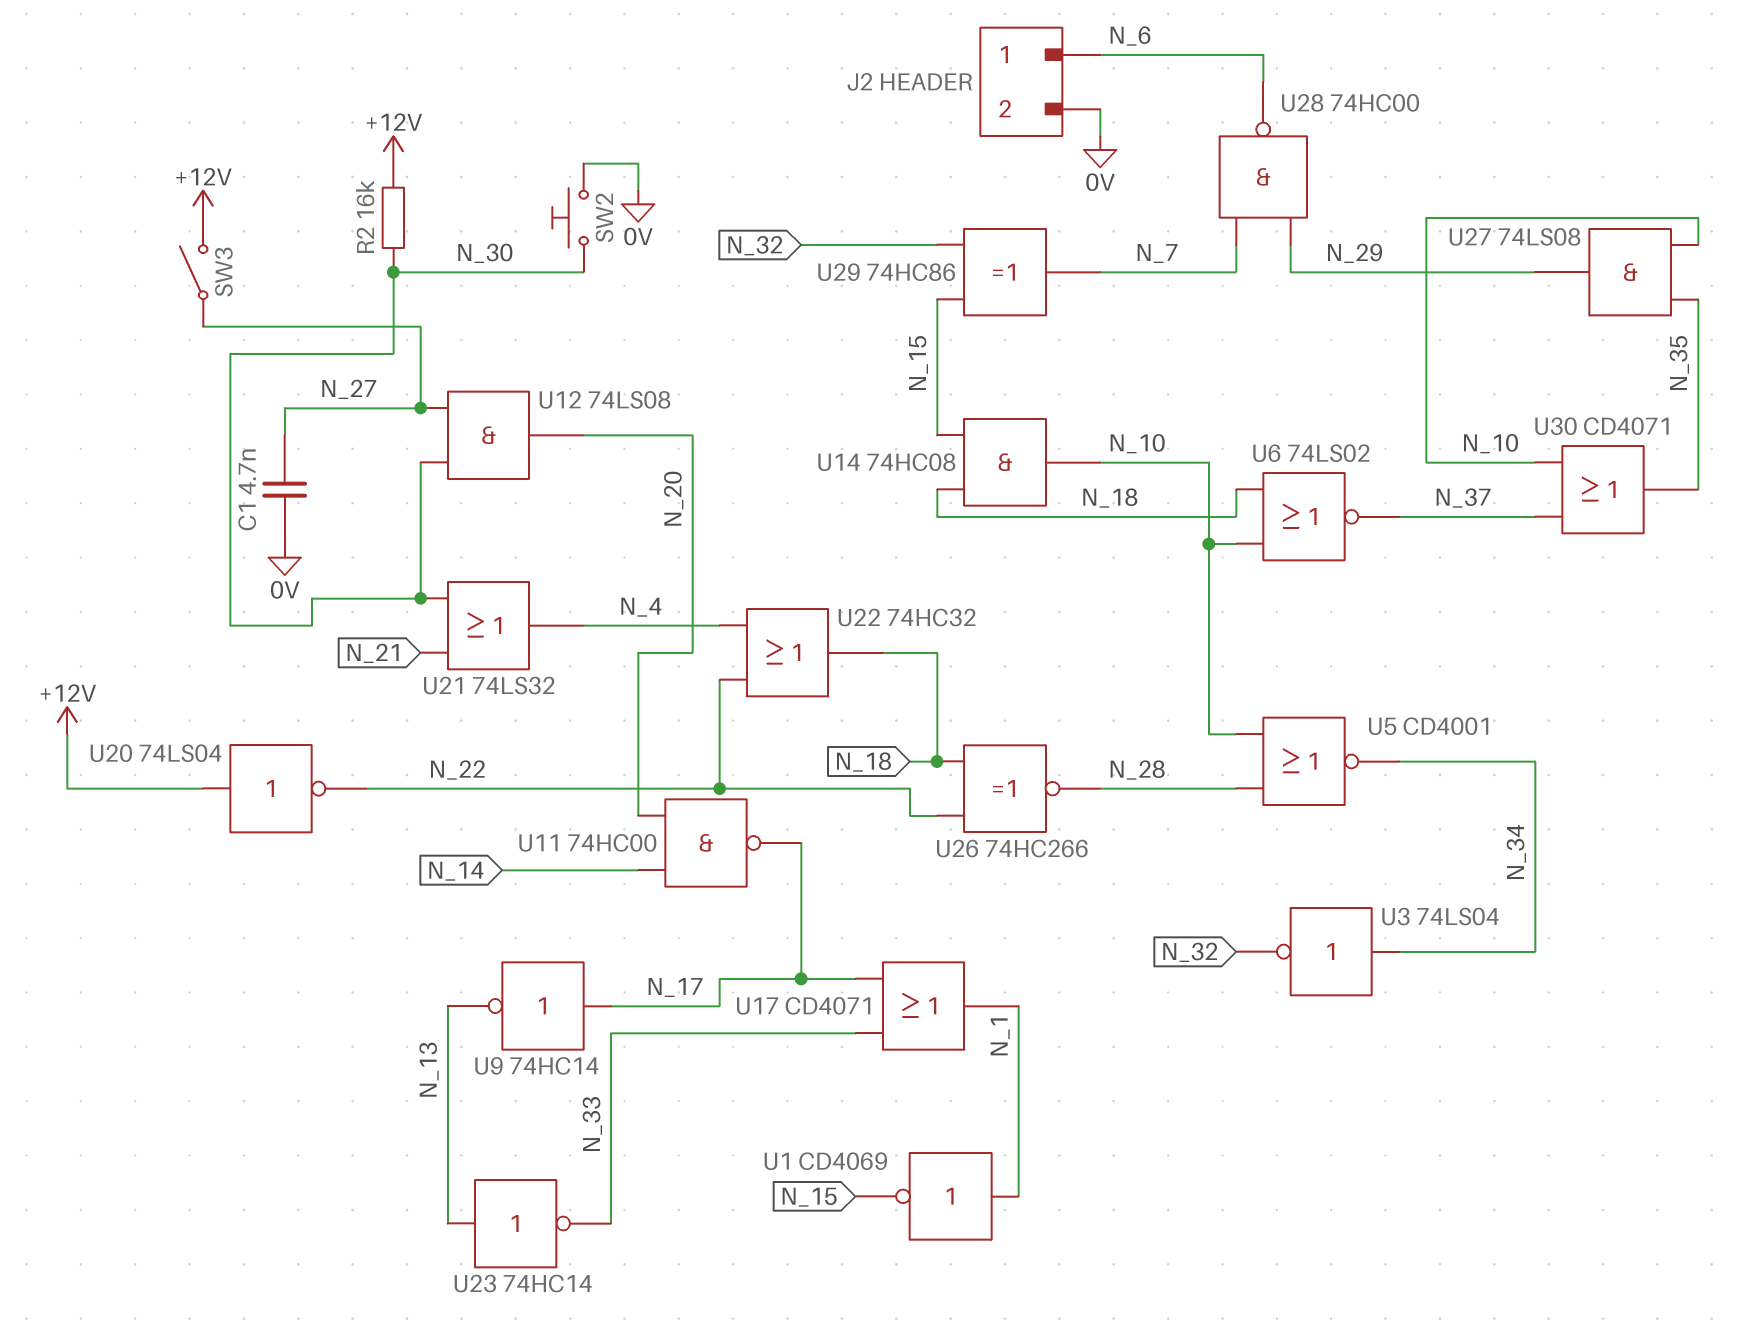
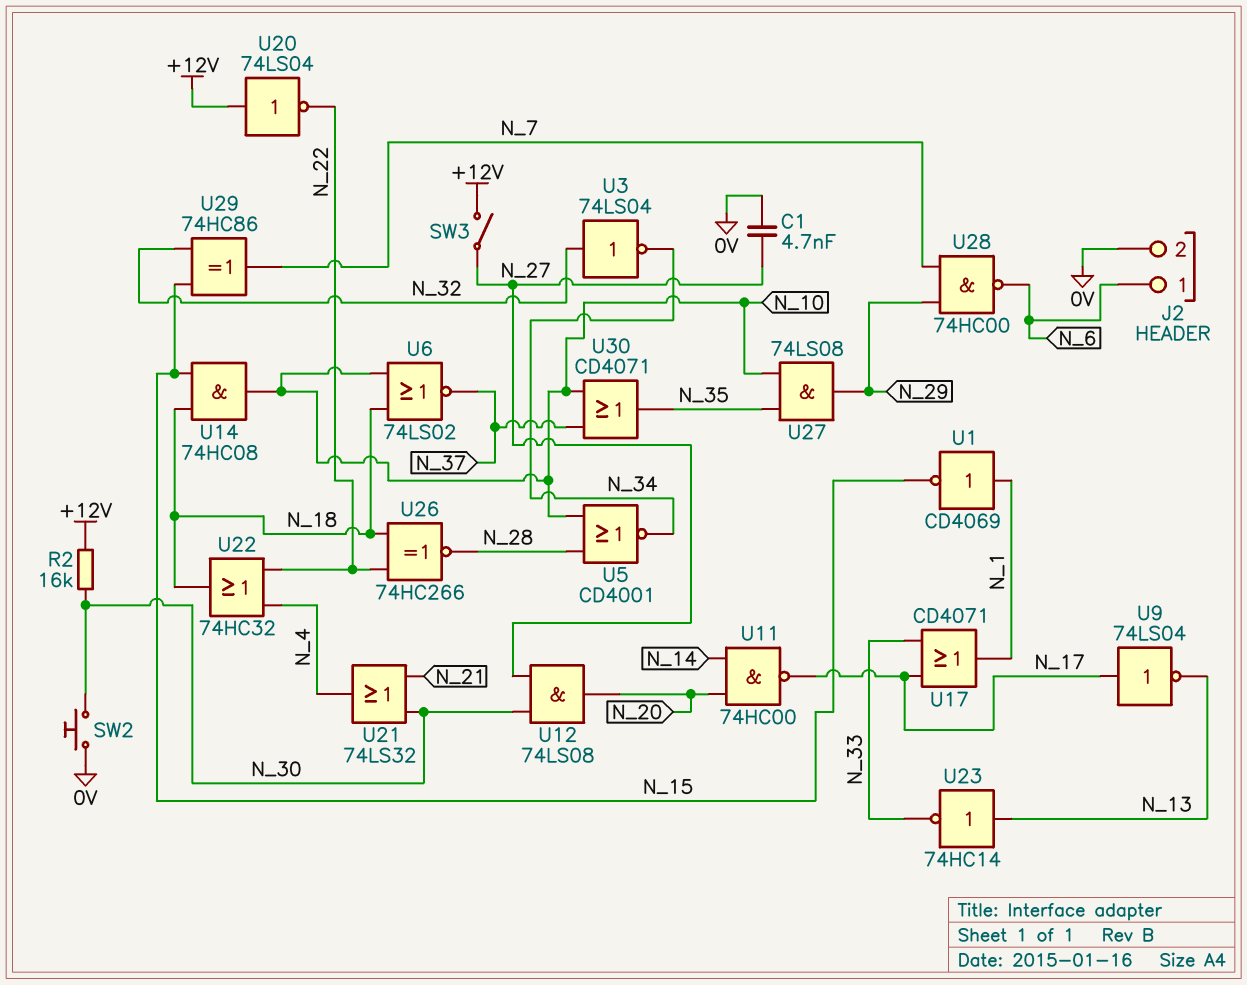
U3: NOT 74LS04 (in N_34, out N_32) -> NOT 74LS04 (in N_32, out N_34)
U9: NOT 74HC14 (in N_17, out N_13) -> NOT 74LS04 (in N_17, out N_13)

